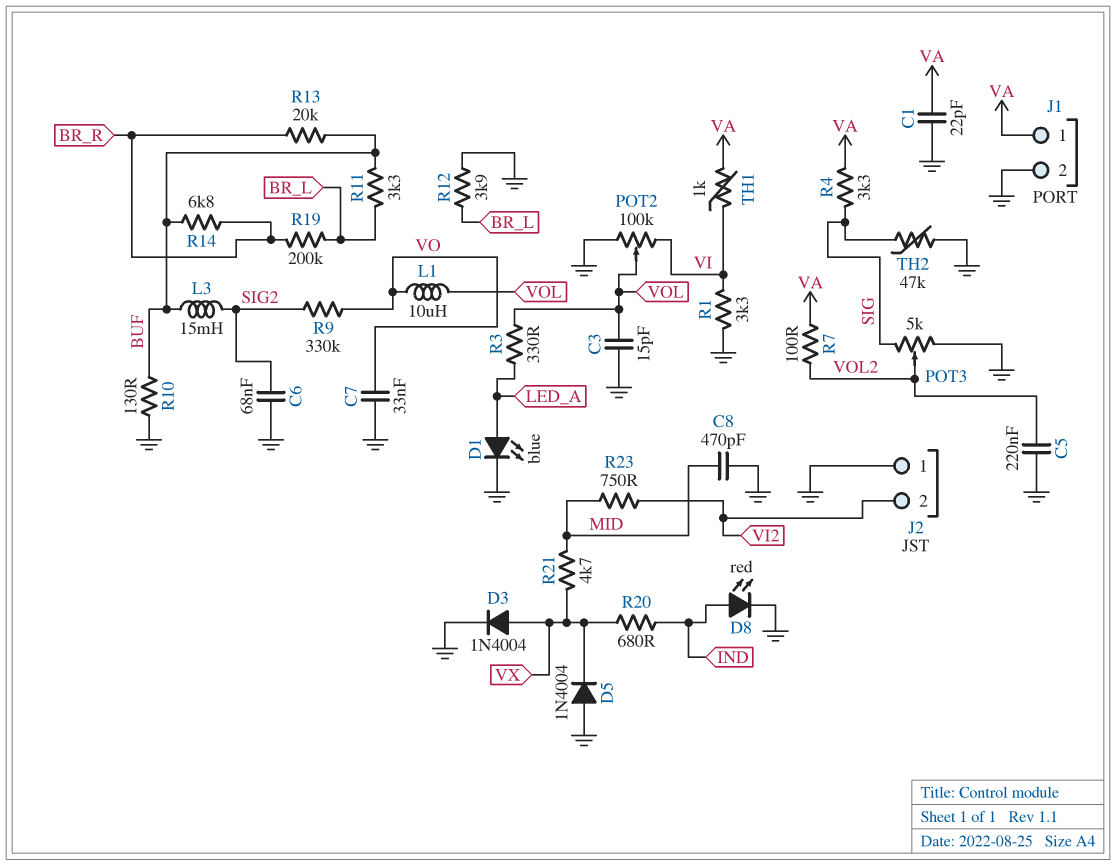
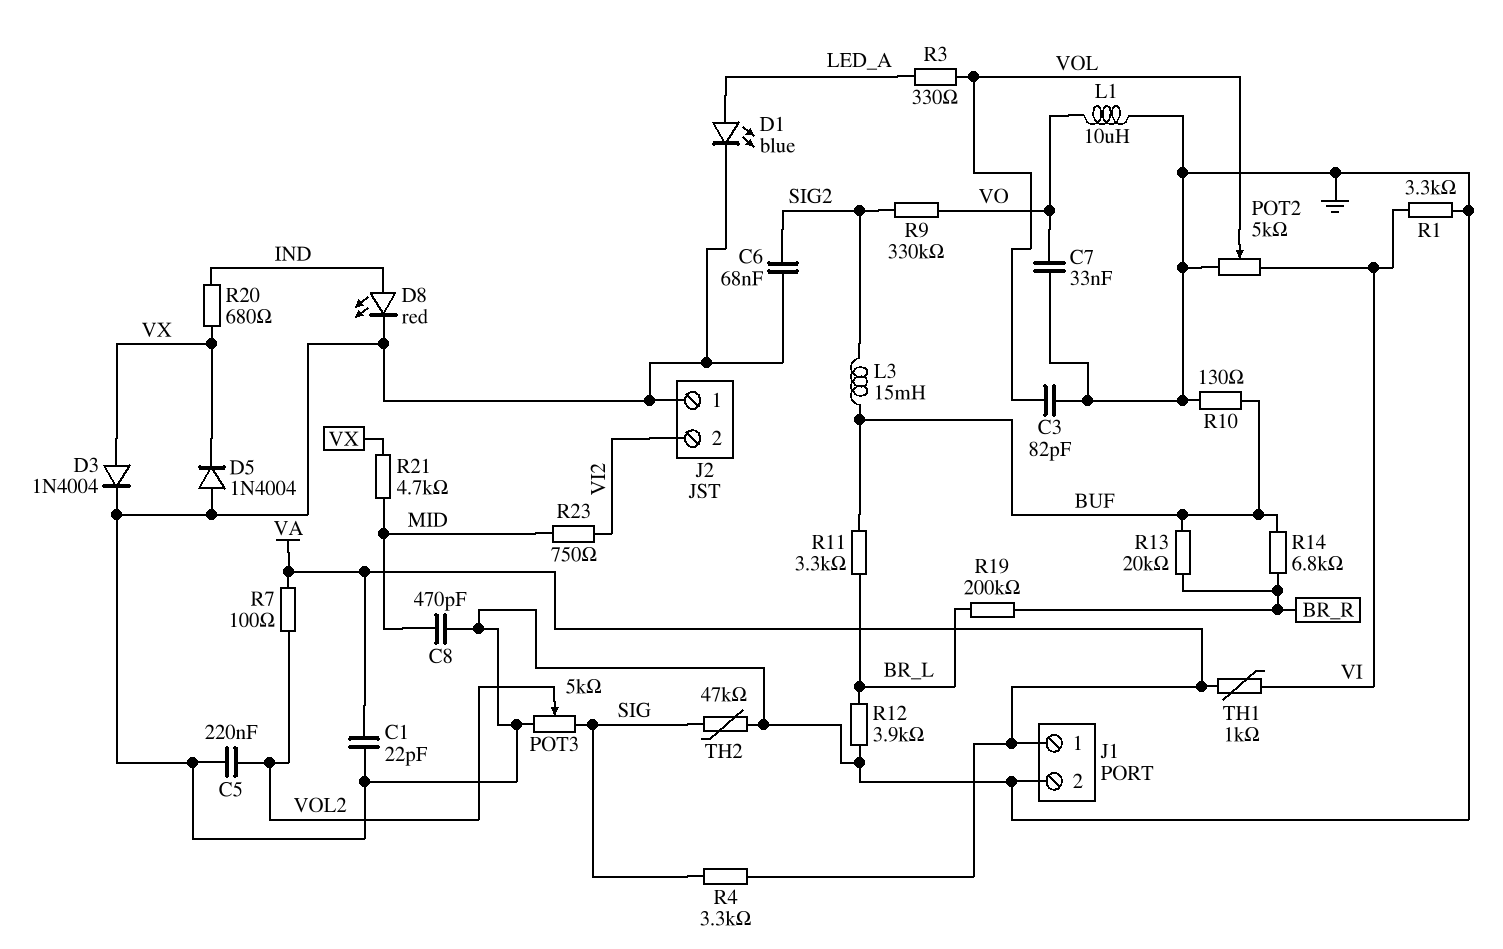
C3: 15pF (GND, VOL) -> 82pF (GND, VOL)
L1: 10uH (VO, VOL) -> 10uH (GND, VO)
POT2: 100k (GND, VI, wiper VOL) -> 5k (GND, VI, wiper VOL)

